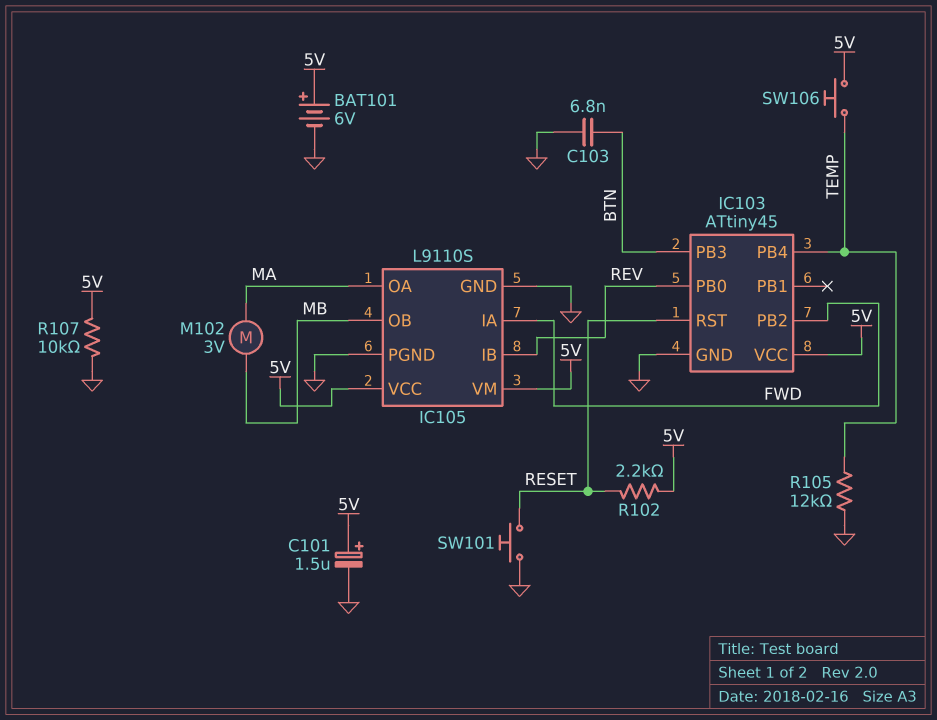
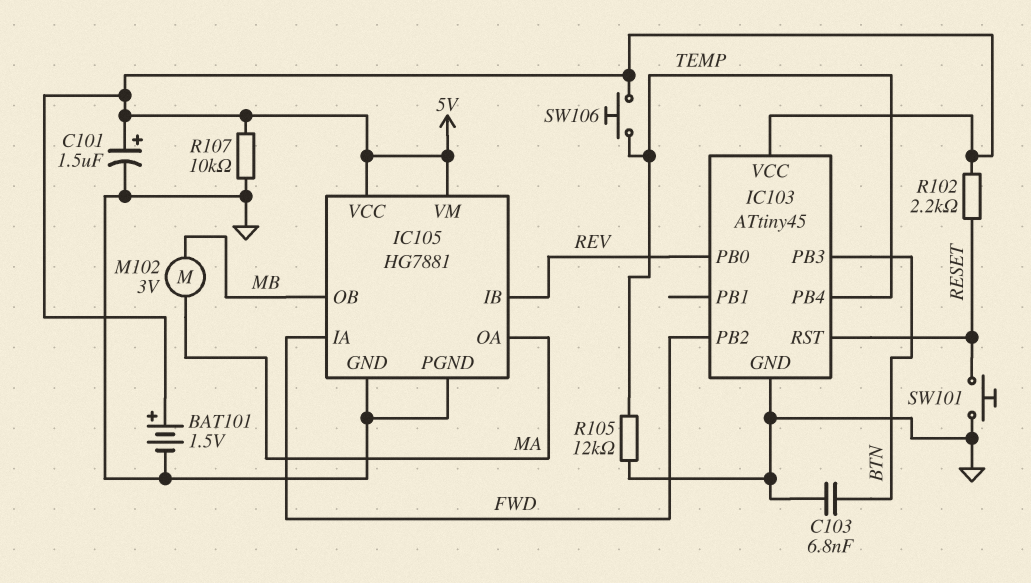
BAT101: 6V (plus 5V, minus GND) -> 1.5V (plus 5V, minus GND)
IC105: L9110S -> HG7881

